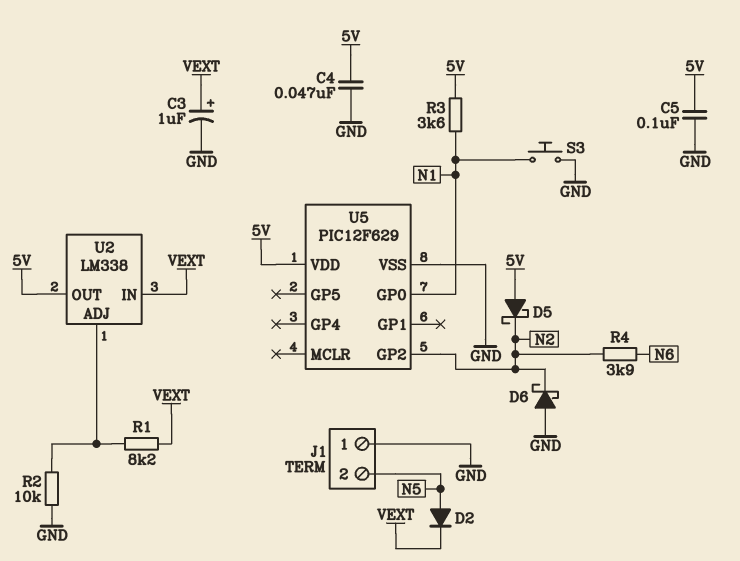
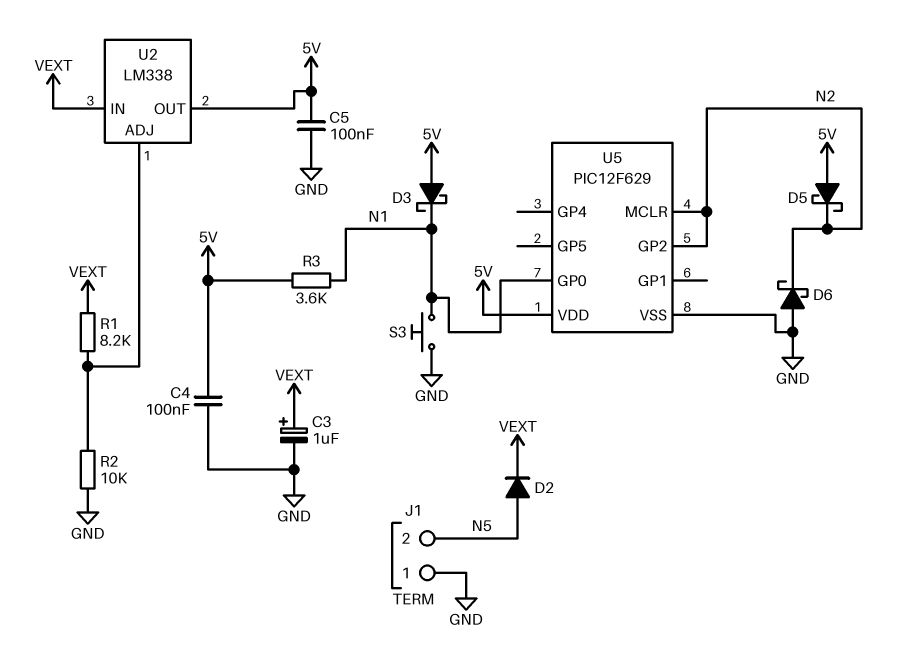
C4: 47nF (5V, GND) -> 100nF (5V, GND)
D3: none -> schottky (A 5V, K N1)
R4: 3.9k (N2, N6) -> none
U5 pin MCLR: none -> N2

